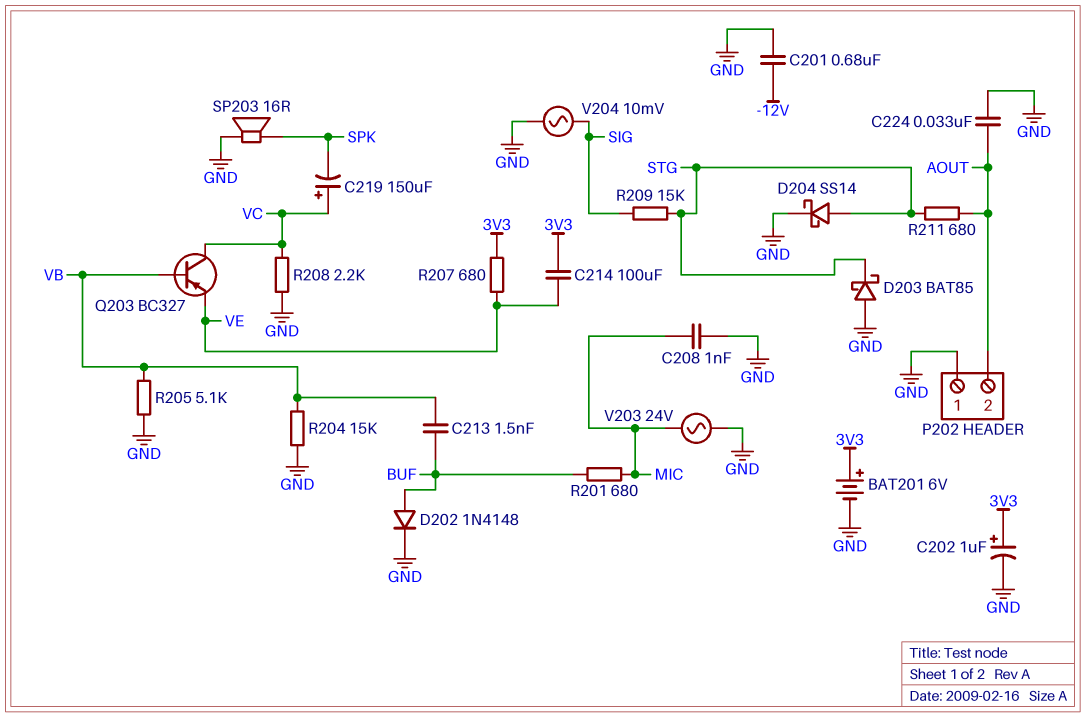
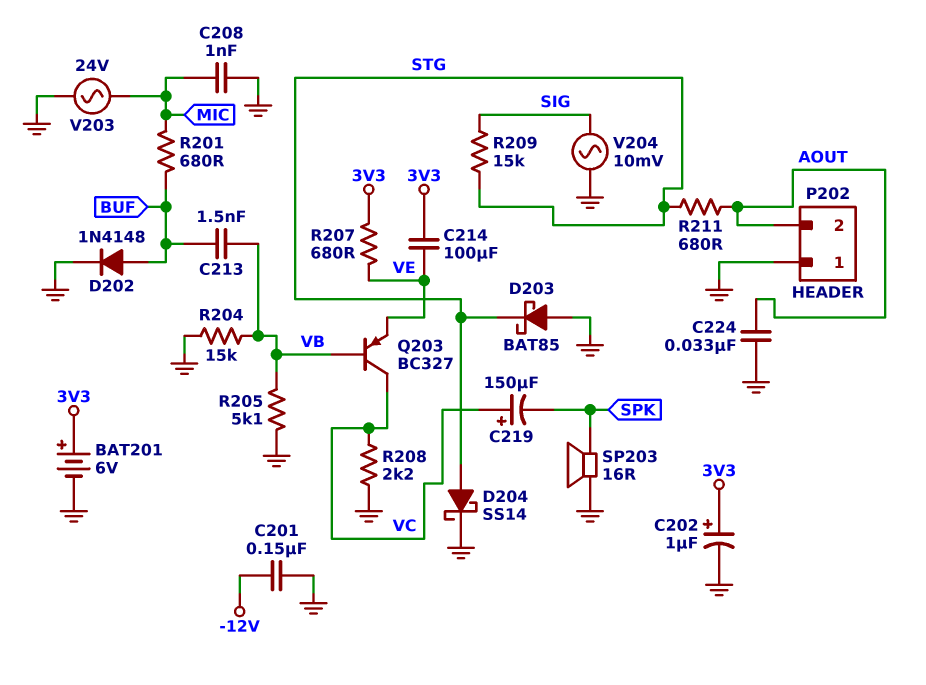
C201: 680nF (-12V, GND) -> 150nF (-12V, GND)

